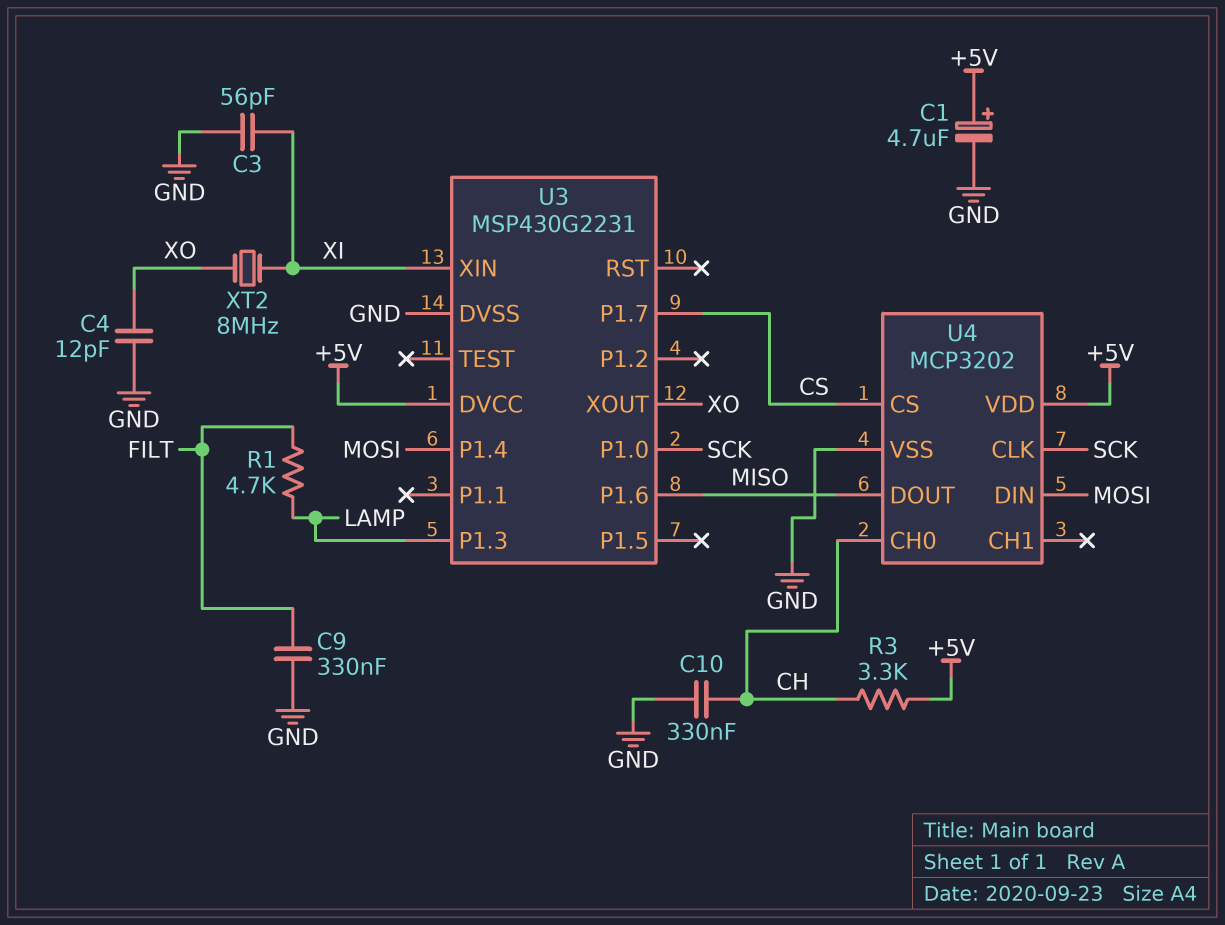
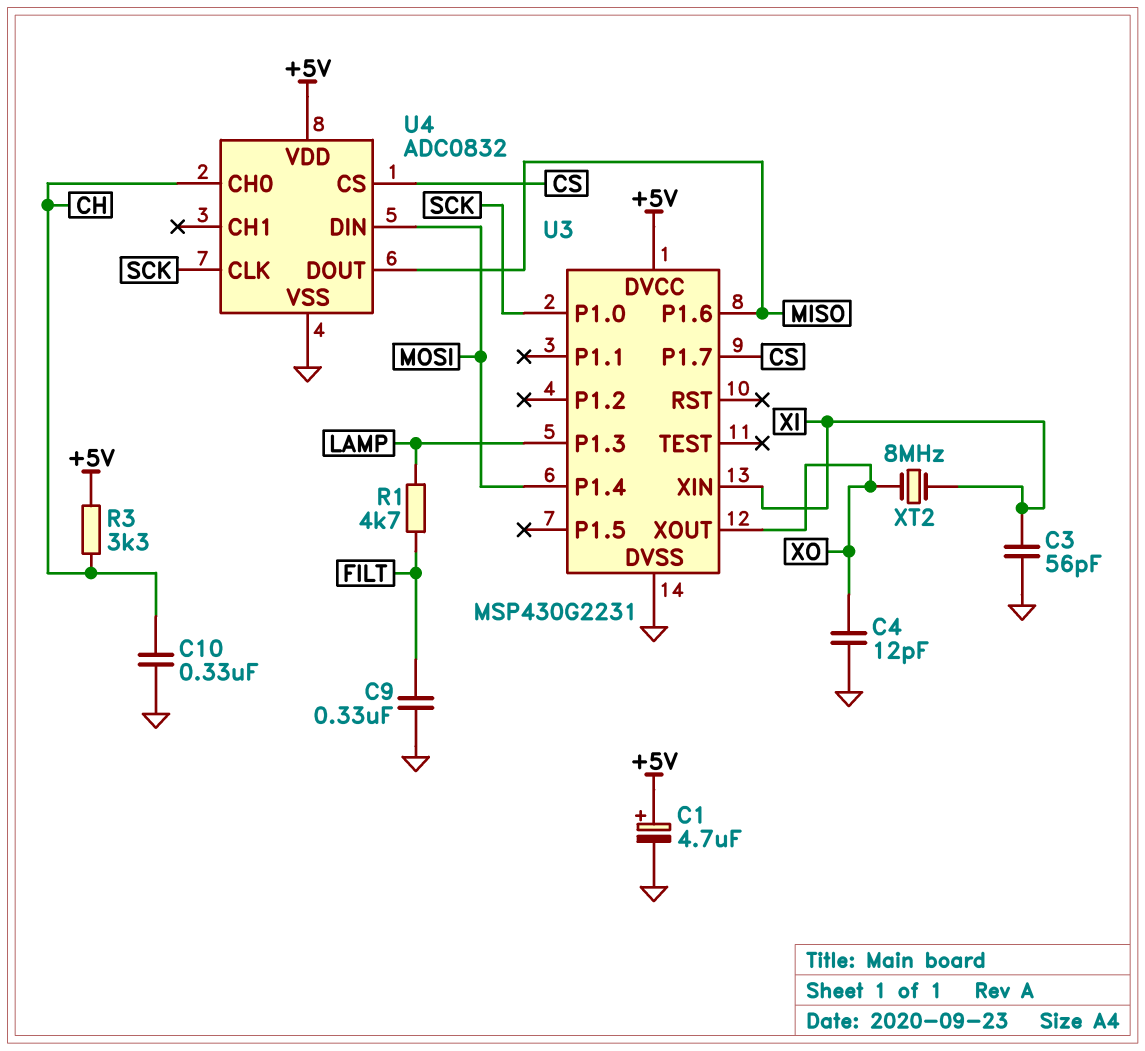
U4: MCP3202 -> ADC0832

